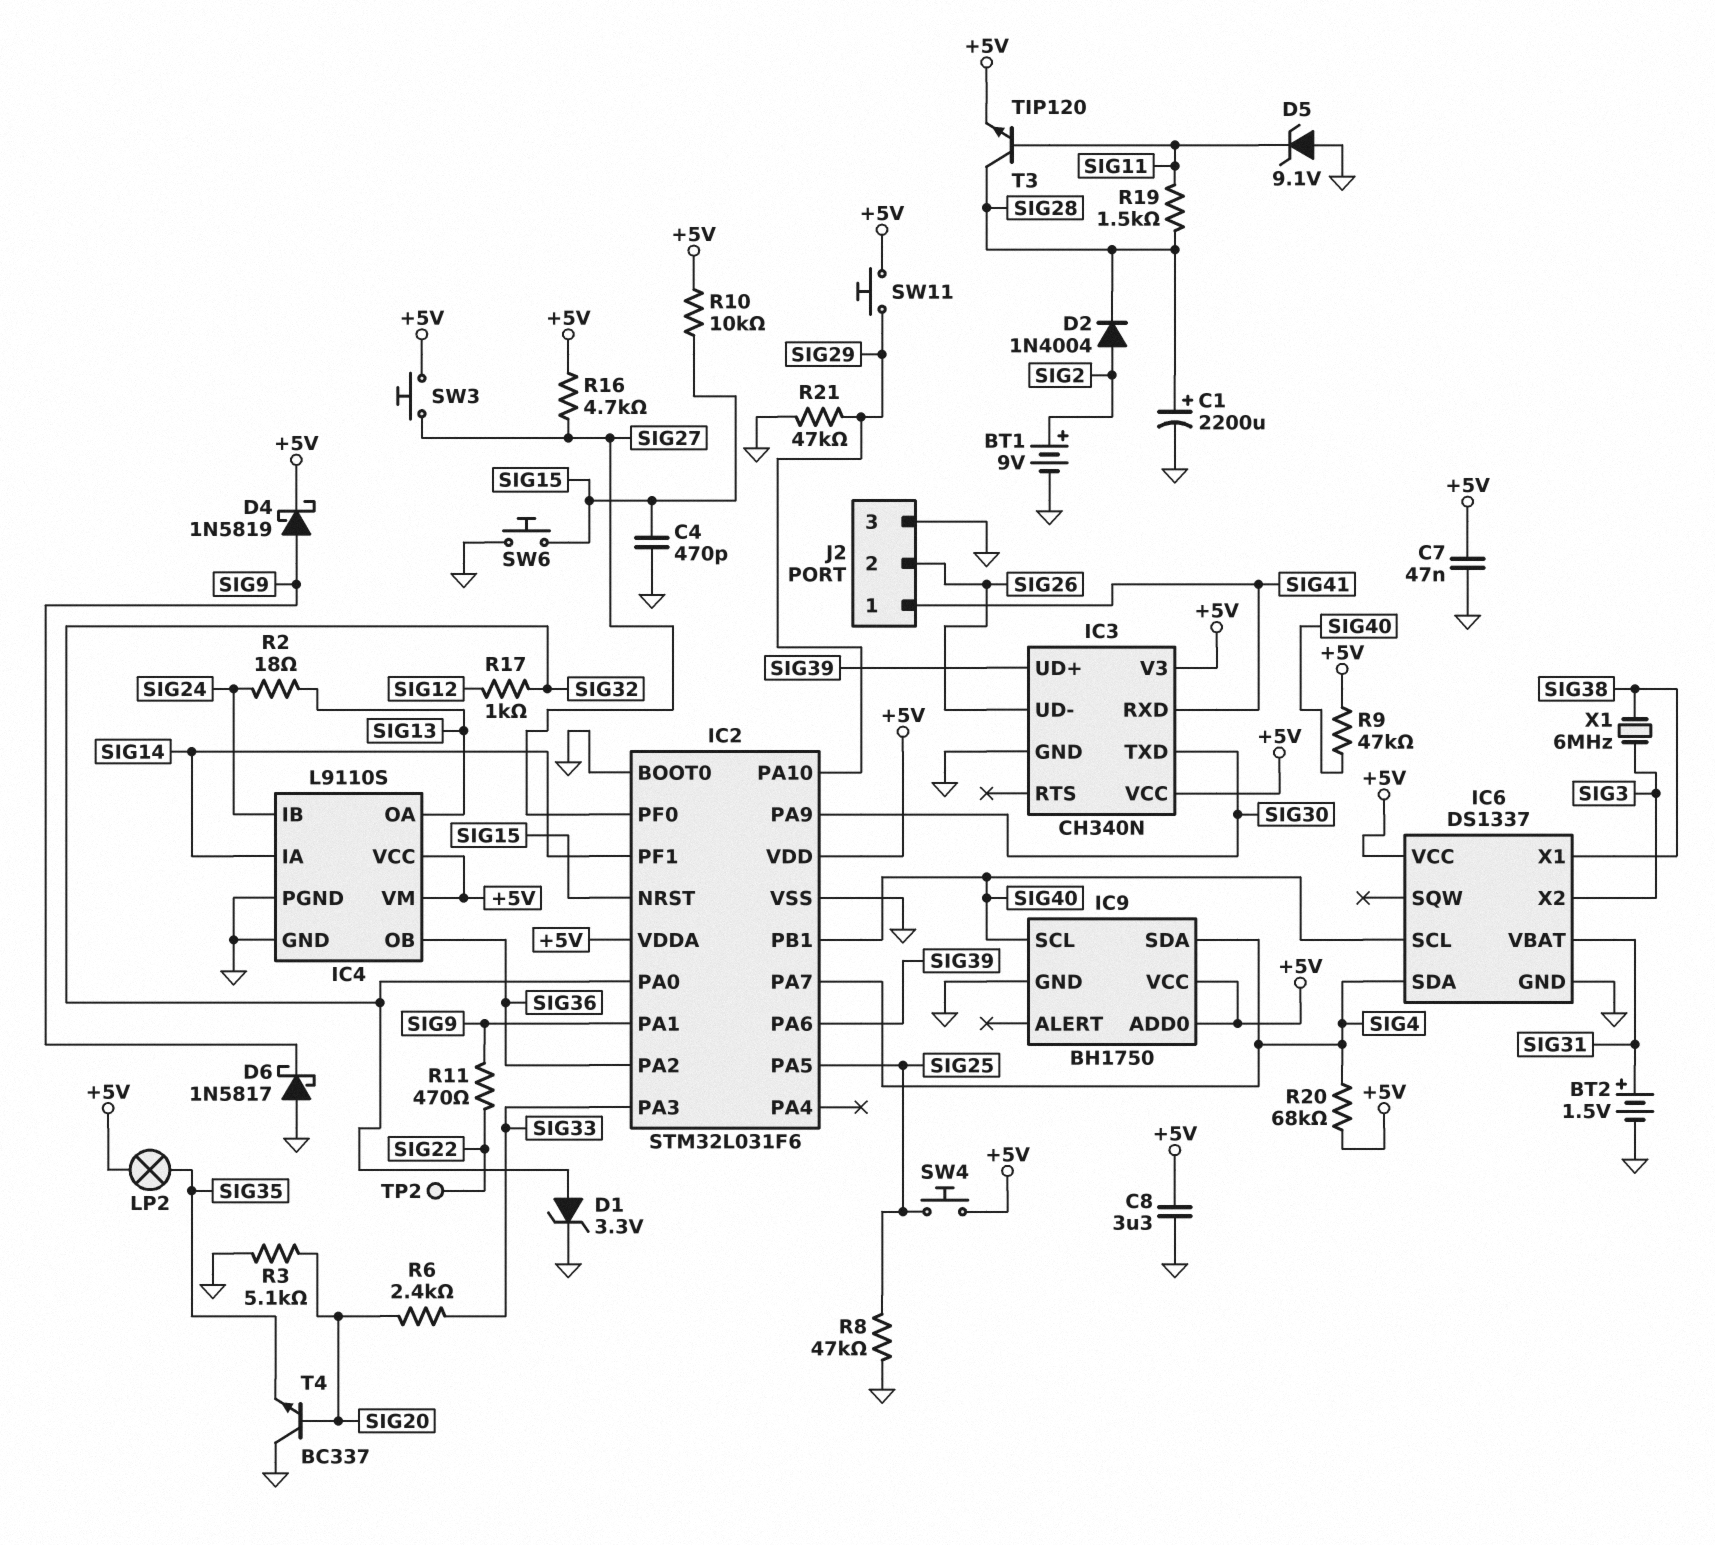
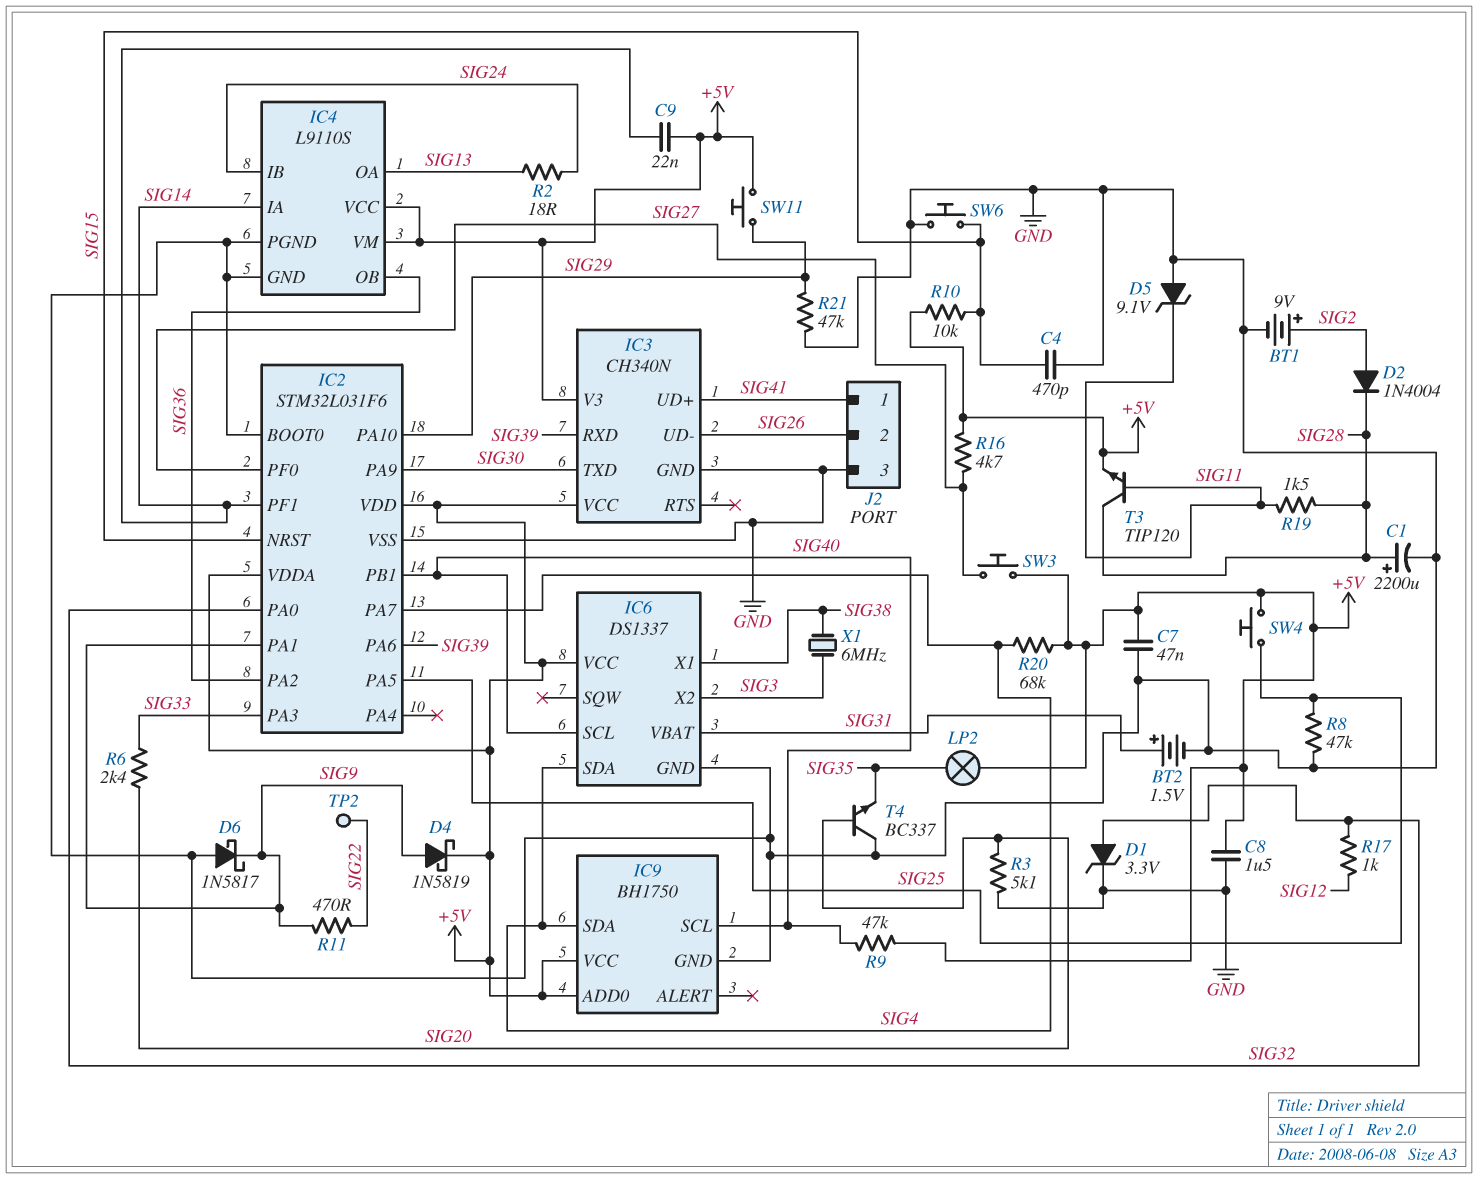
C8: 3.3uF (+5V, GND) -> 1.5uF (+5V, GND)
C9: none -> 22nF (+5V, SIG14)
IC3 pin RXD: SIG41 -> SIG39
IC3 pin UD+: SIG39 -> SIG41

